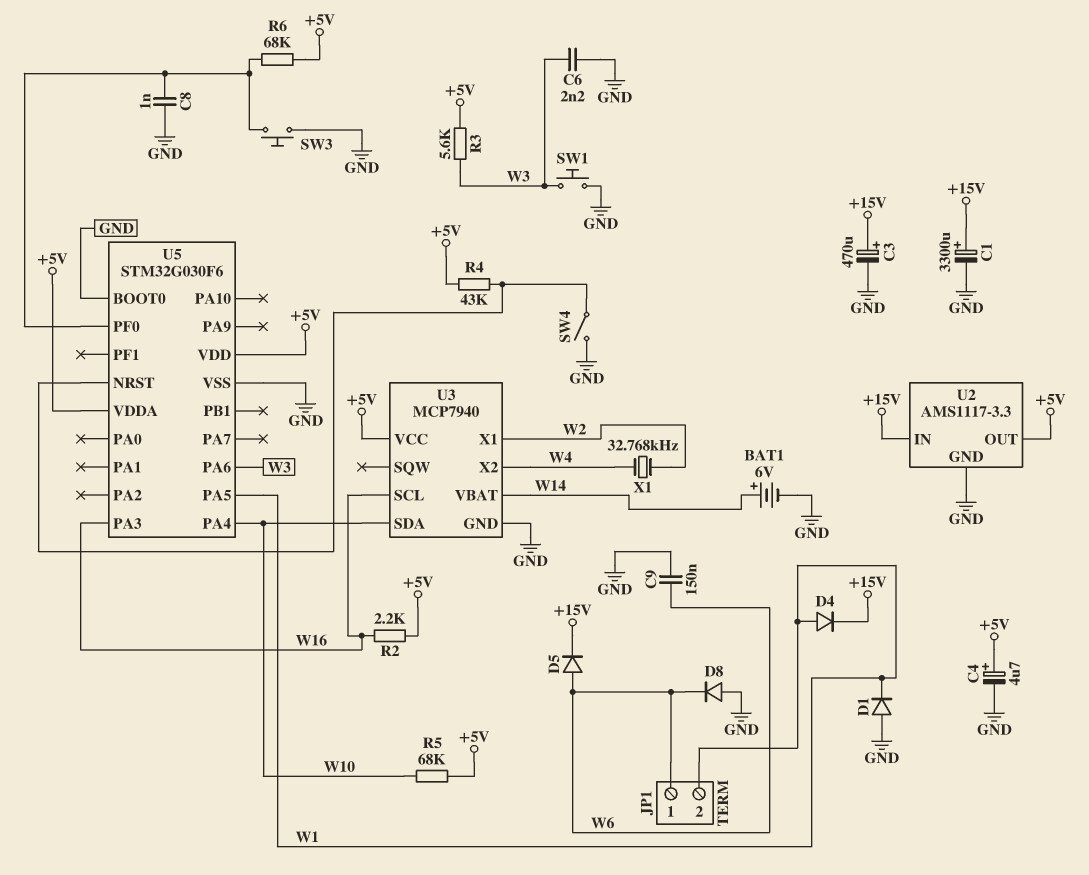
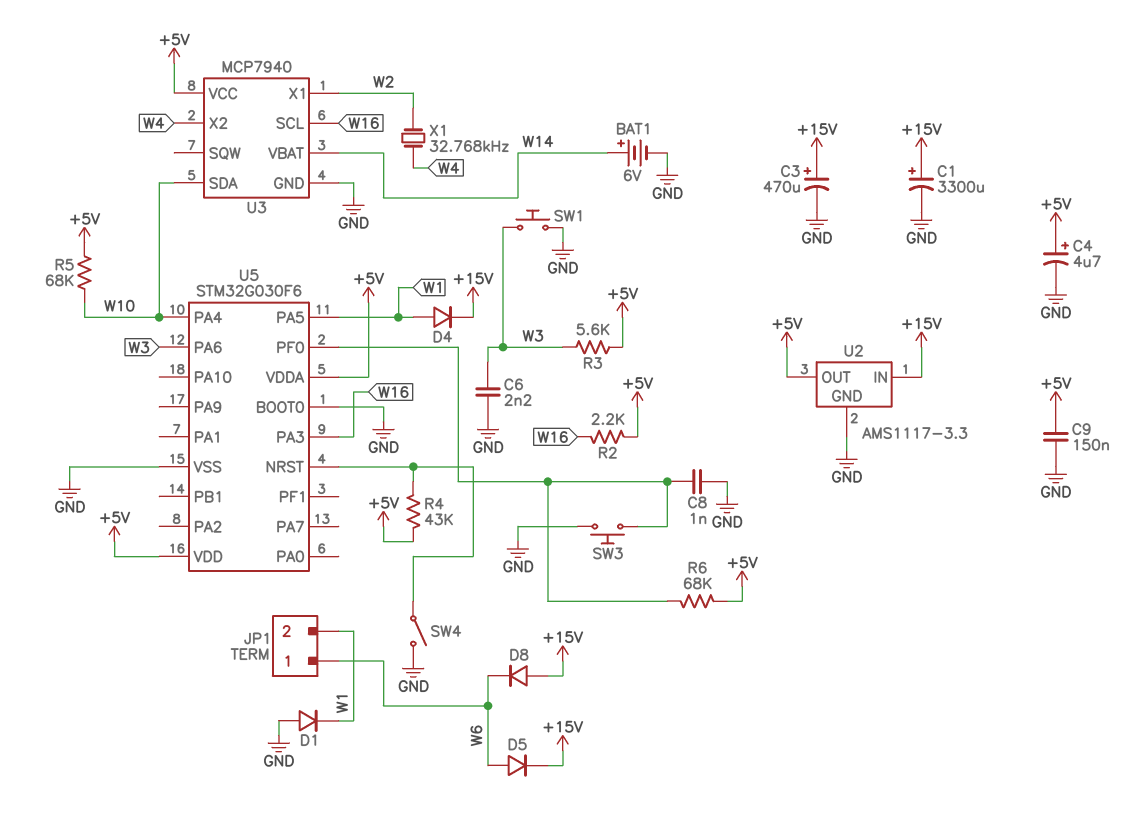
C9: 150nF (GND, W6) -> 150nF (+5V, GND)
D8: diode (A GND, K W6) -> diode (A +15V, K W6)

